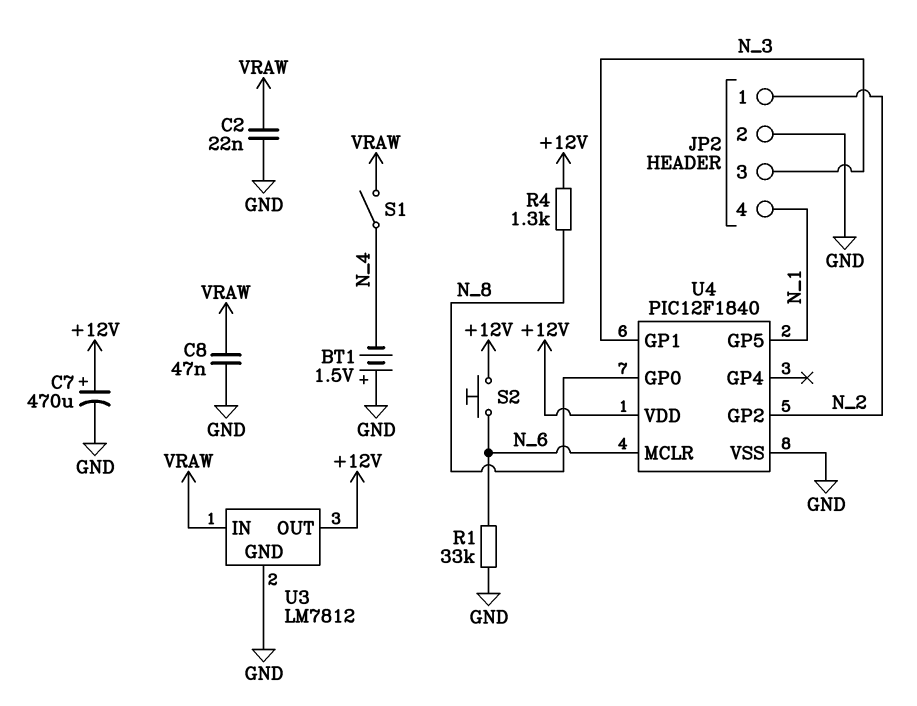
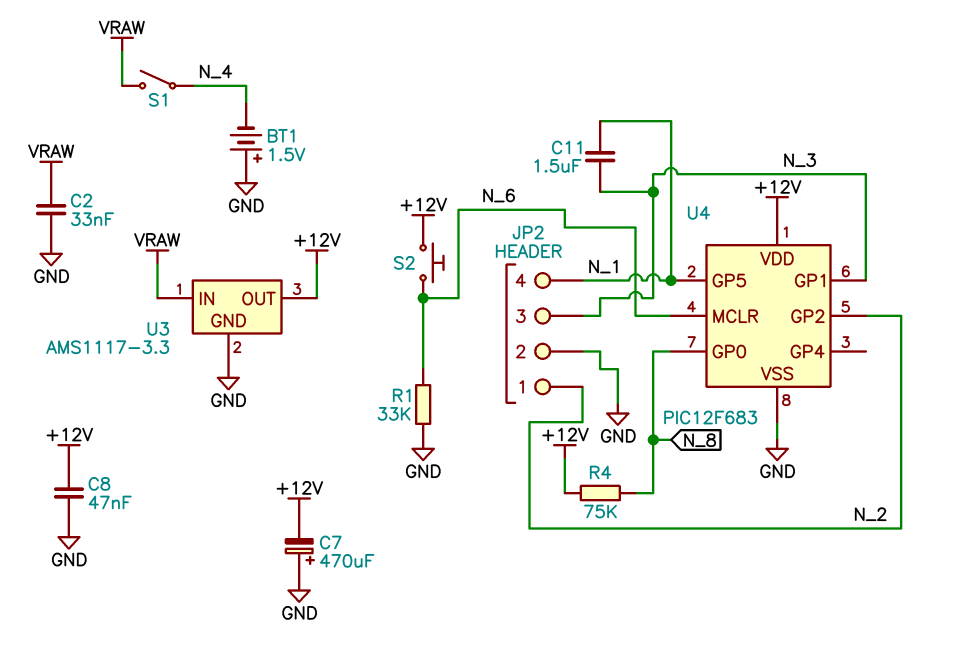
C2: 22nF (GND, VRAW) -> 33nF (GND, VRAW)
C7: 470uF (plus +12V, minus GND) -> 470uF (plus GND, minus +12V)
C8: 47nF (GND, VRAW) -> 47nF (+12V, GND)
C11: none -> 1.5uF (N_1, N_3)
R4: 1.3k (+12V, N_8) -> 75k (+12V, N_8)
U3: LM7812 -> AMS1117-3.3
U4: PIC12F1840 -> PIC12F683

